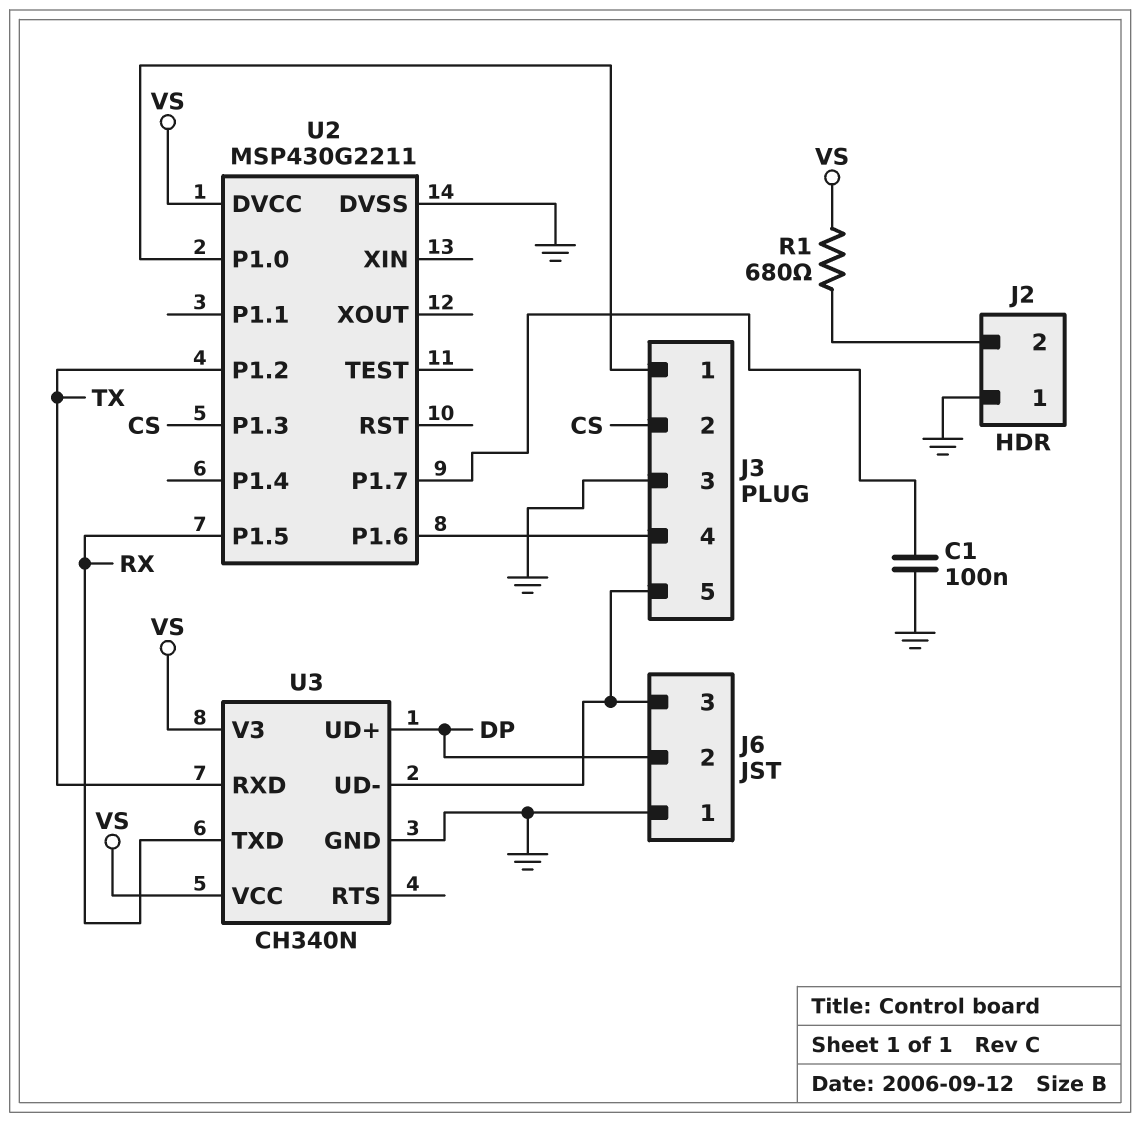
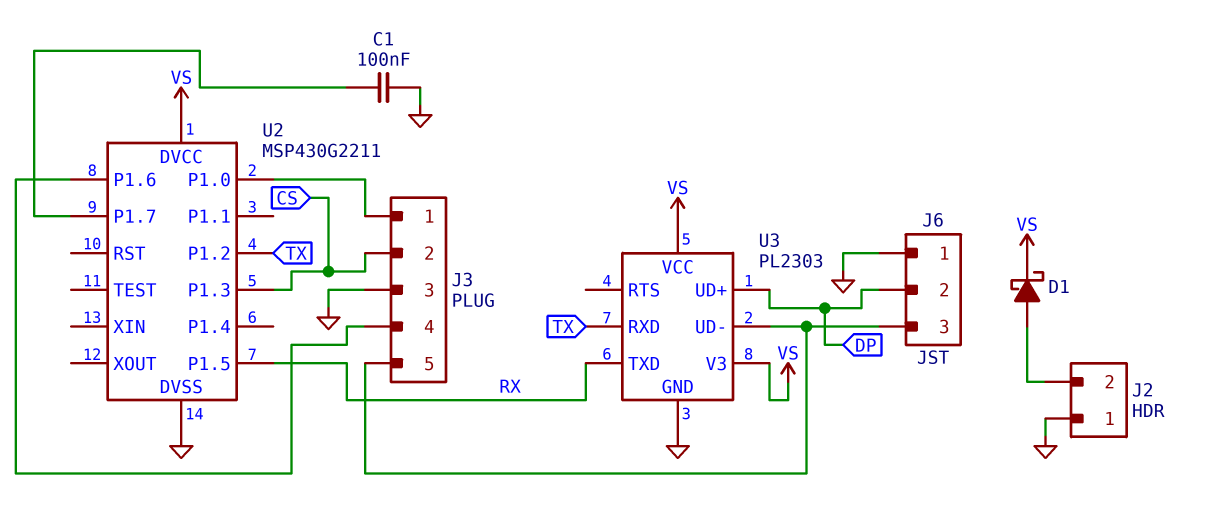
D1: none -> schottky (A J2/2, K VS)
R1: 680 (J2/2, VS) -> none
U3: CH340N -> PL2303

